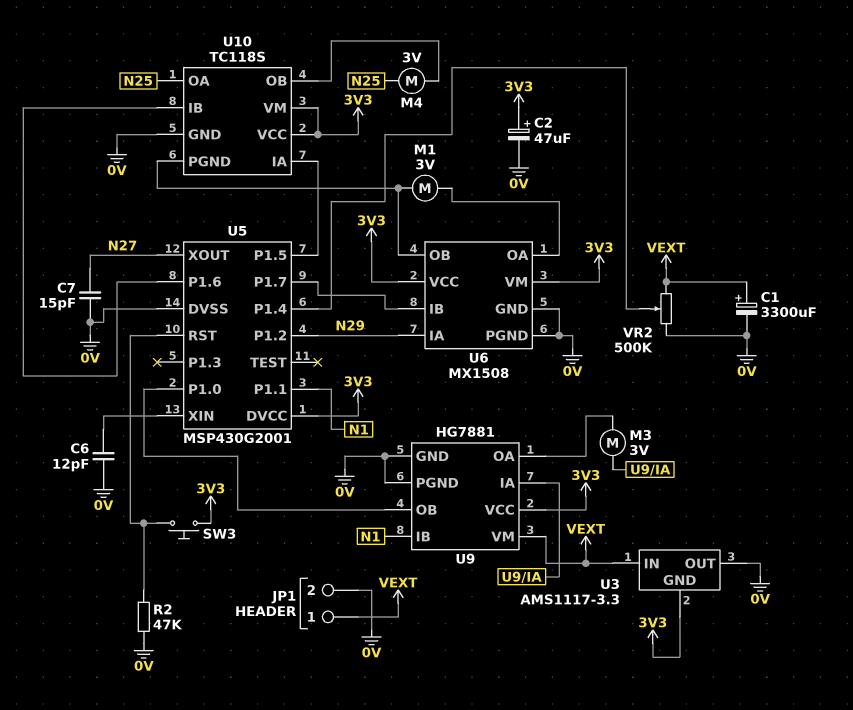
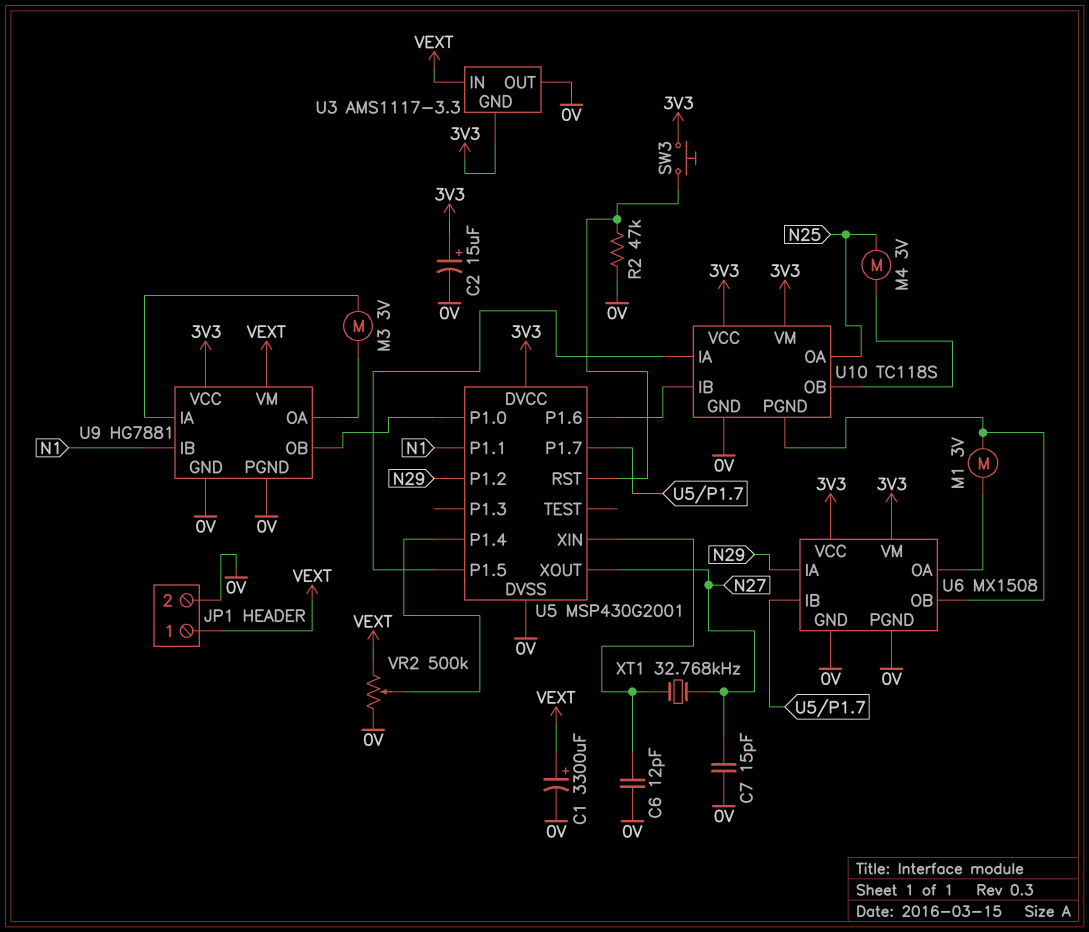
C2: 47uF (plus 3V3, minus 0V) -> 15uF (plus 3V3, minus 0V)
XT1: none -> 32.768kHz (N27, U5/XIN)

